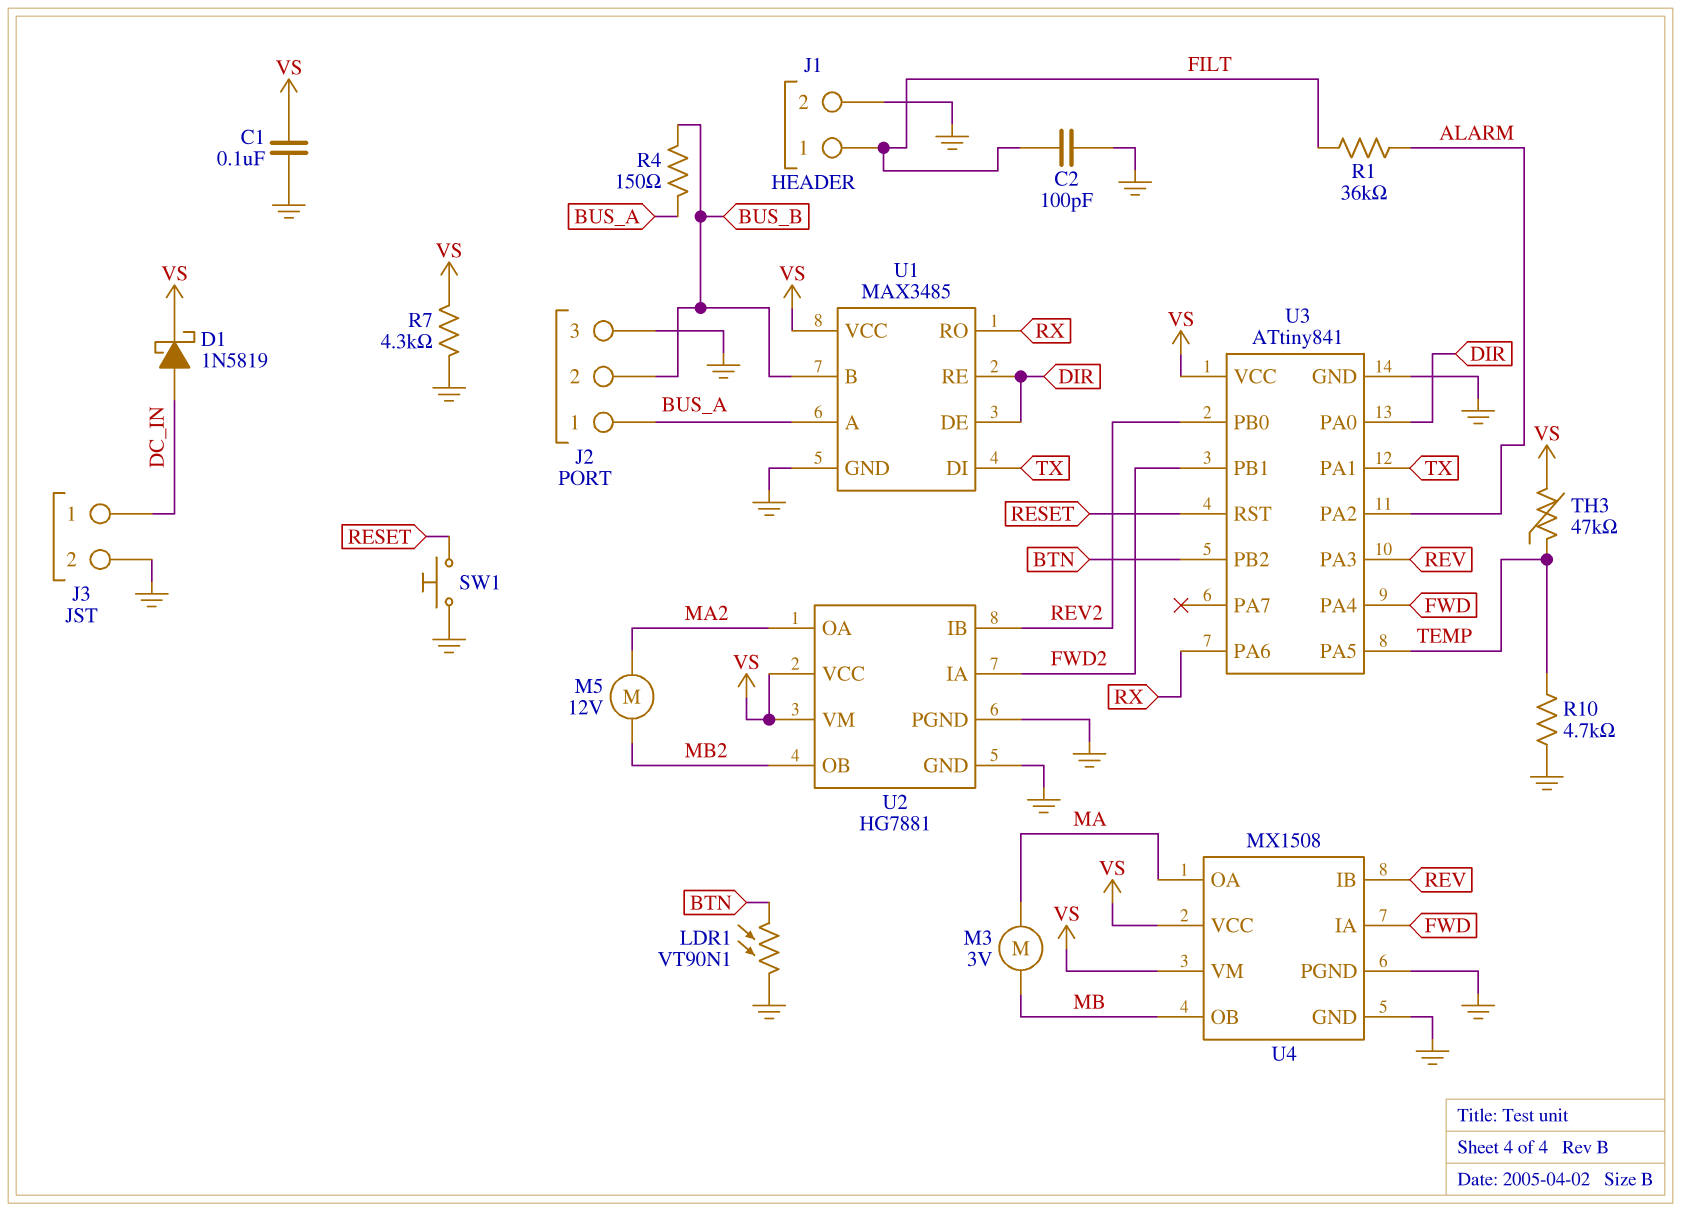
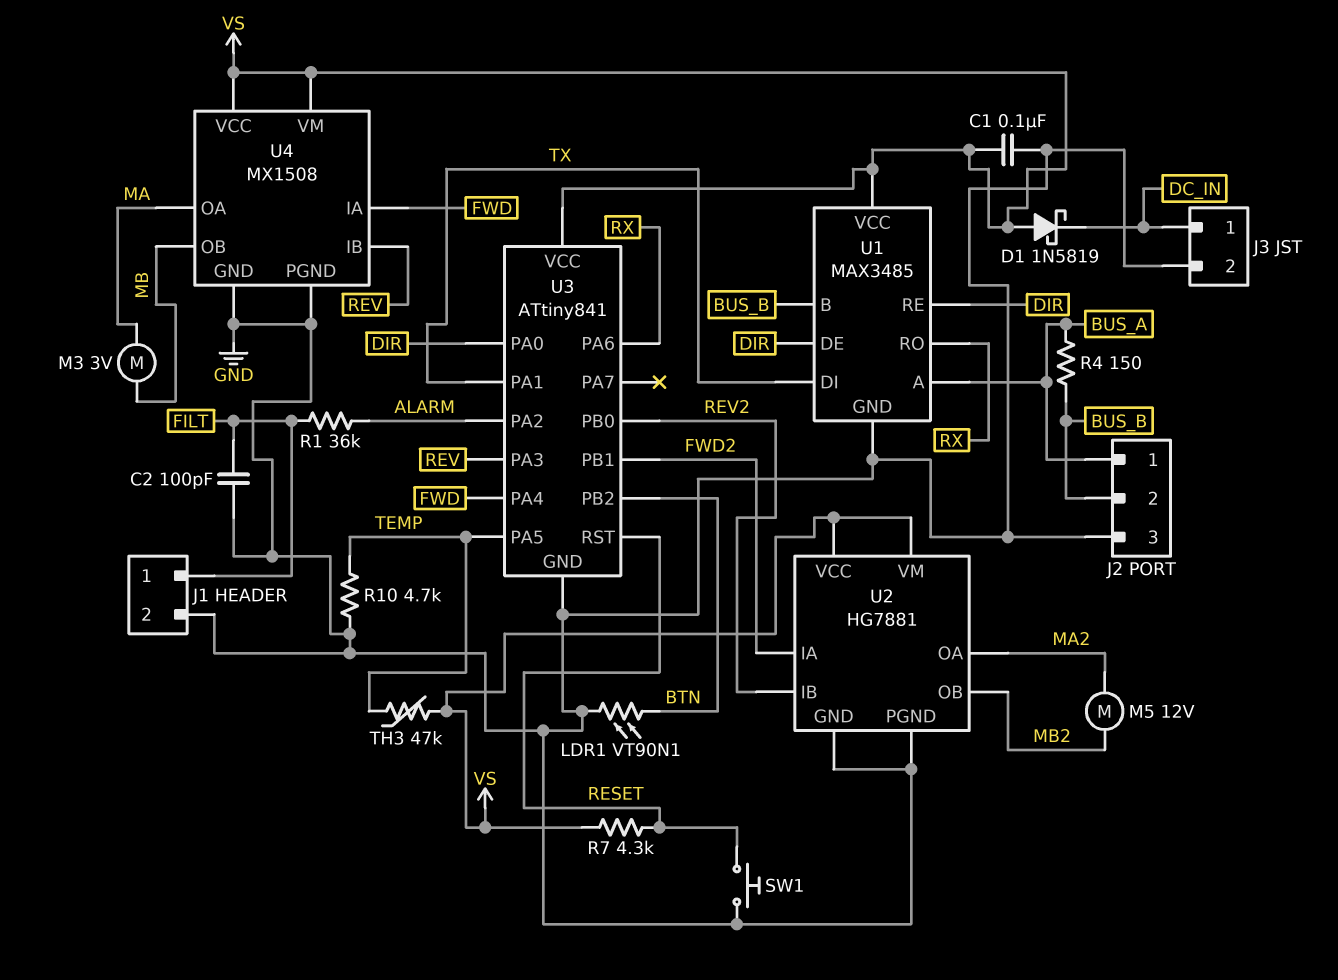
D1: schottky 1N5819 (A DC_IN, K VS) -> schottky 1N5819 (A VS, K DC_IN)
R7: 4.3k (GND, VS) -> 4.3k (RESET, VS)

